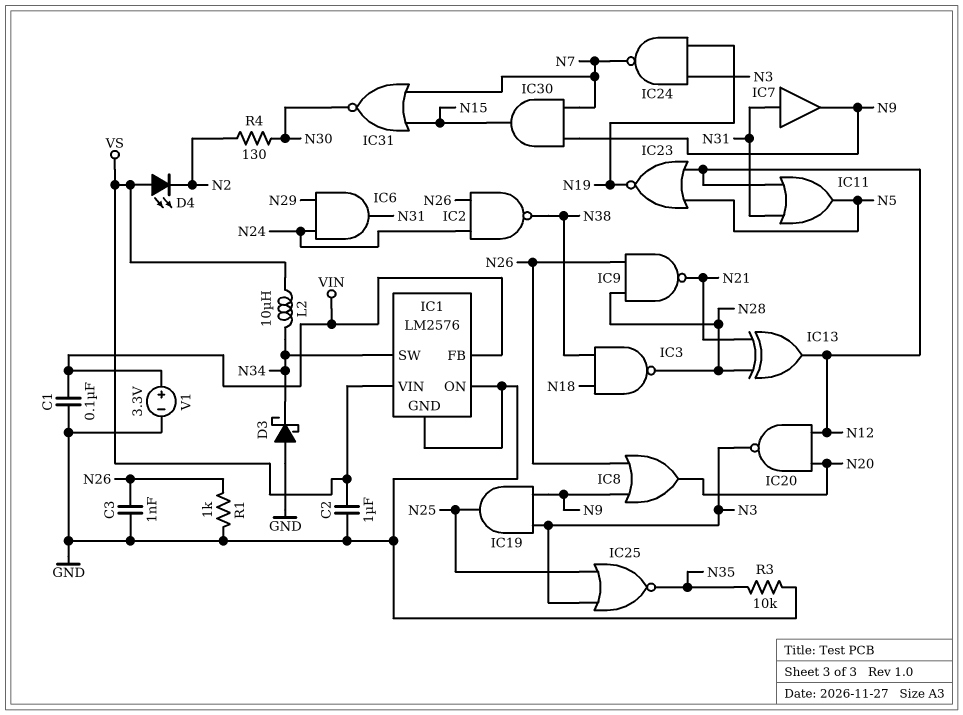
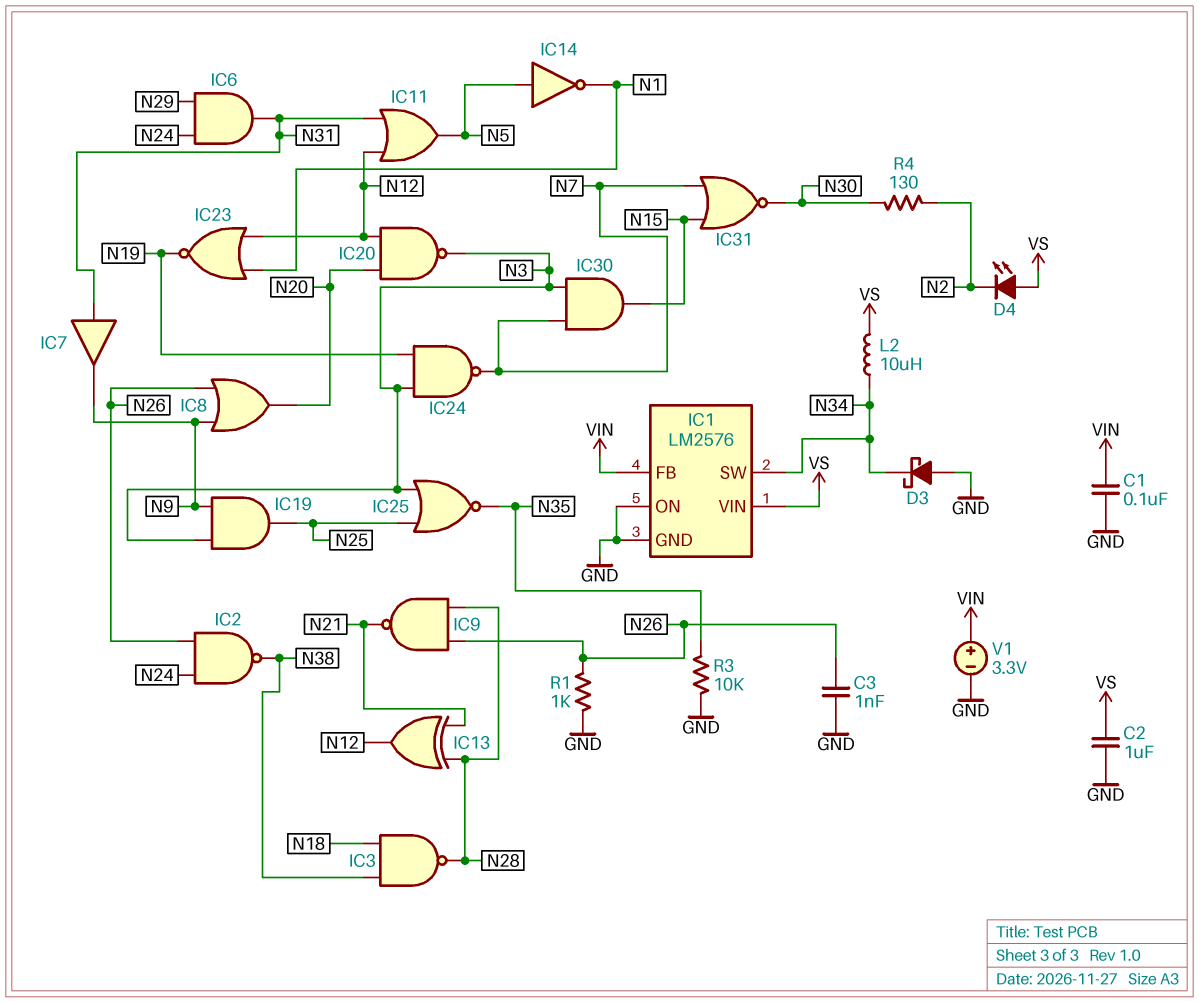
IC14: none -> NOT (in N5, out N1)
IC23: NOR (in N5, in N12, out N19) -> NOR (in N1, in N12, out N19)
IC30: AND (in N7, in N9, out N15) -> AND (in N3, in N7, out N15)

